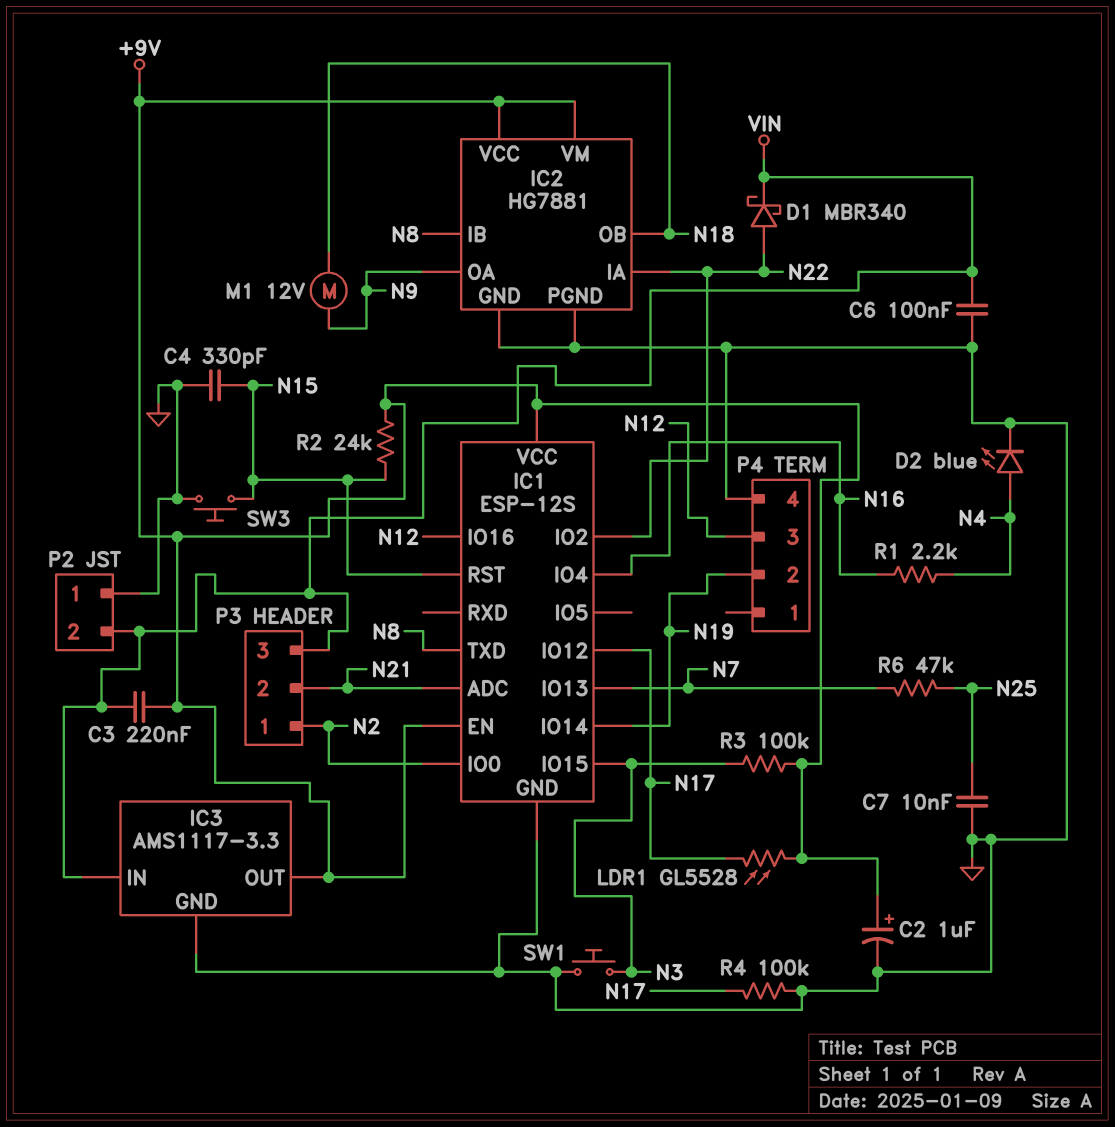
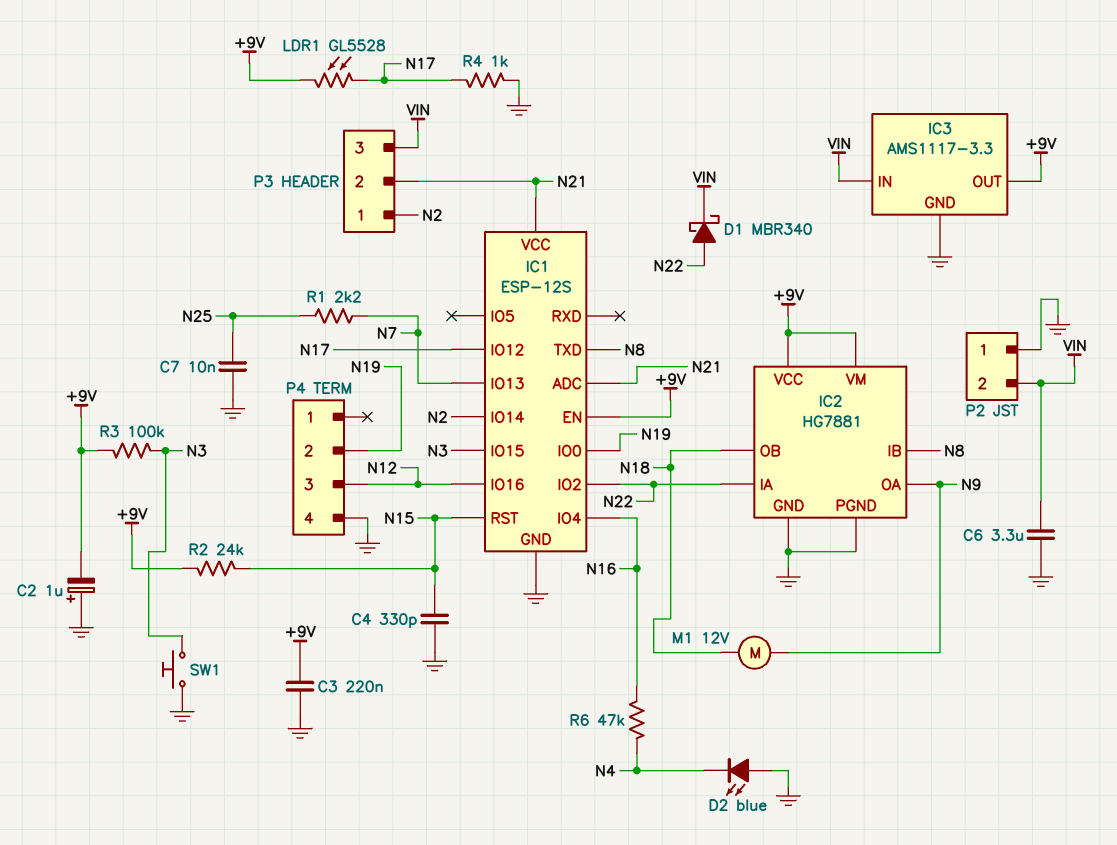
C2: 1uF (plus +9V, minus GND) -> 1uF (plus GND, minus +9V)
C3: 220nF (+9V, VIN) -> 220nF (+9V, GND)
C6: 100nF (GND, VIN) -> 3.3uF (GND, VIN)
D2: LED blue (A N4, K GND) -> LED blue (A GND, K N4)
IC1 pin IO0: N2 -> N19
IC1 pin IO14: N19 -> N2
IC1 pin VCC: +9V -> N21
R1: 2.2k (N4, N16) -> 2.2k (N7, N25)
R4: 100k (GND, N17) -> 1k (GND, N17)
R6: 47k (N7, N25) -> 47k (N4, N16)
SW3: button (GND, N15) -> none

